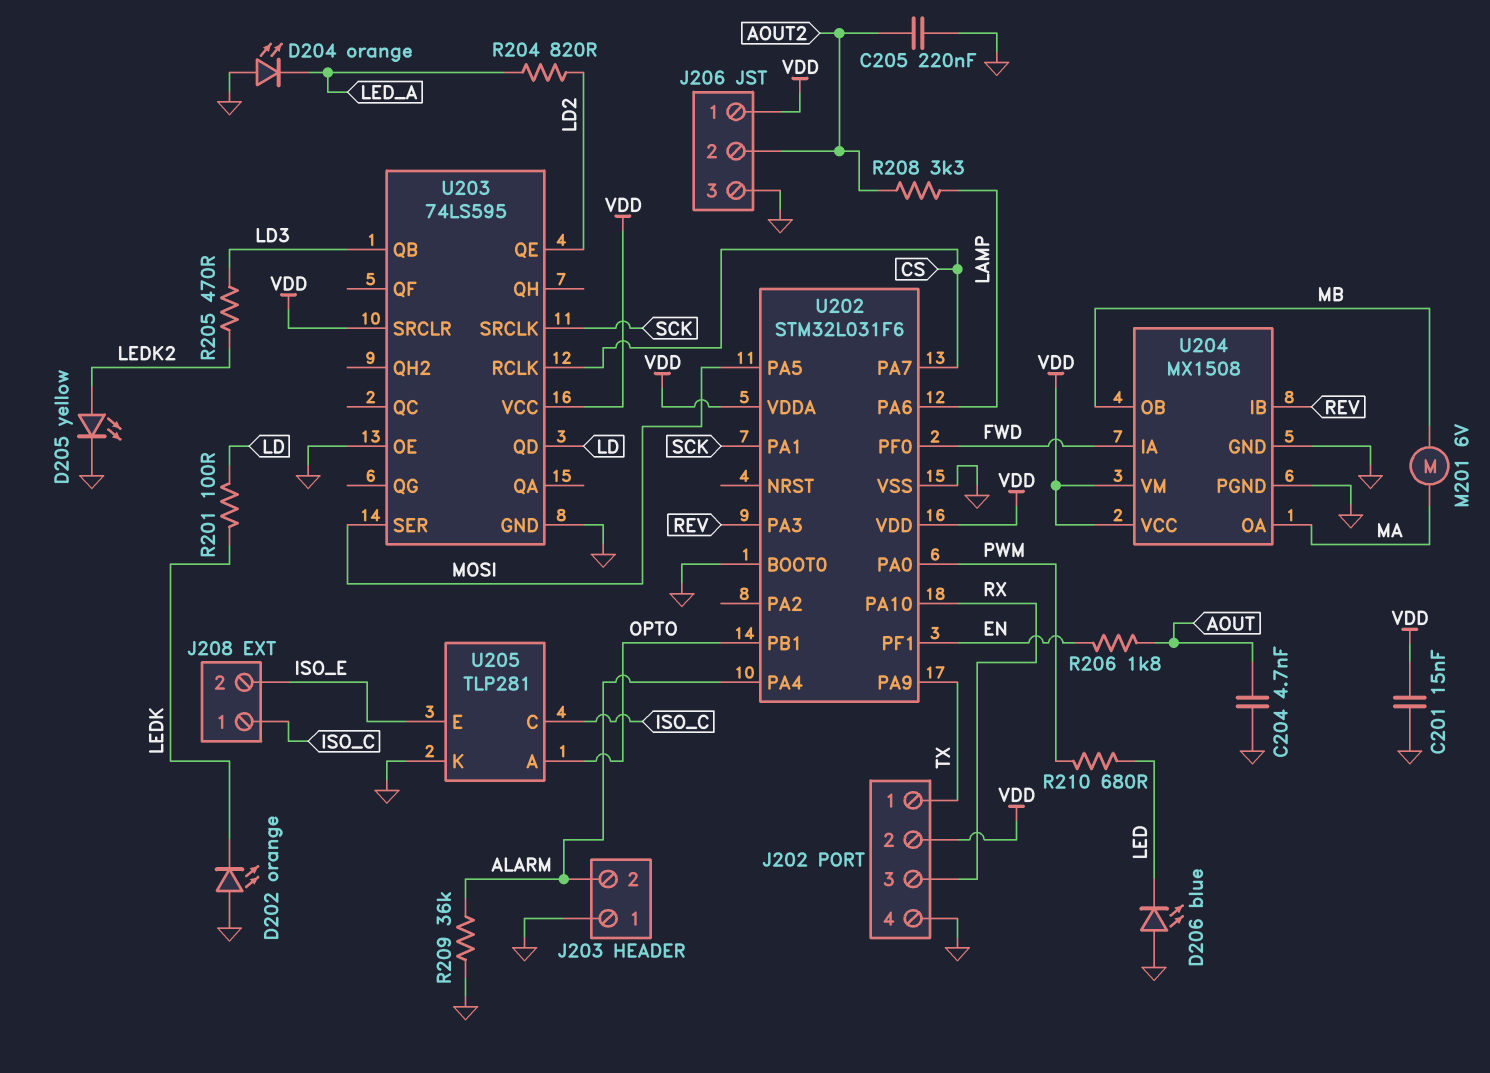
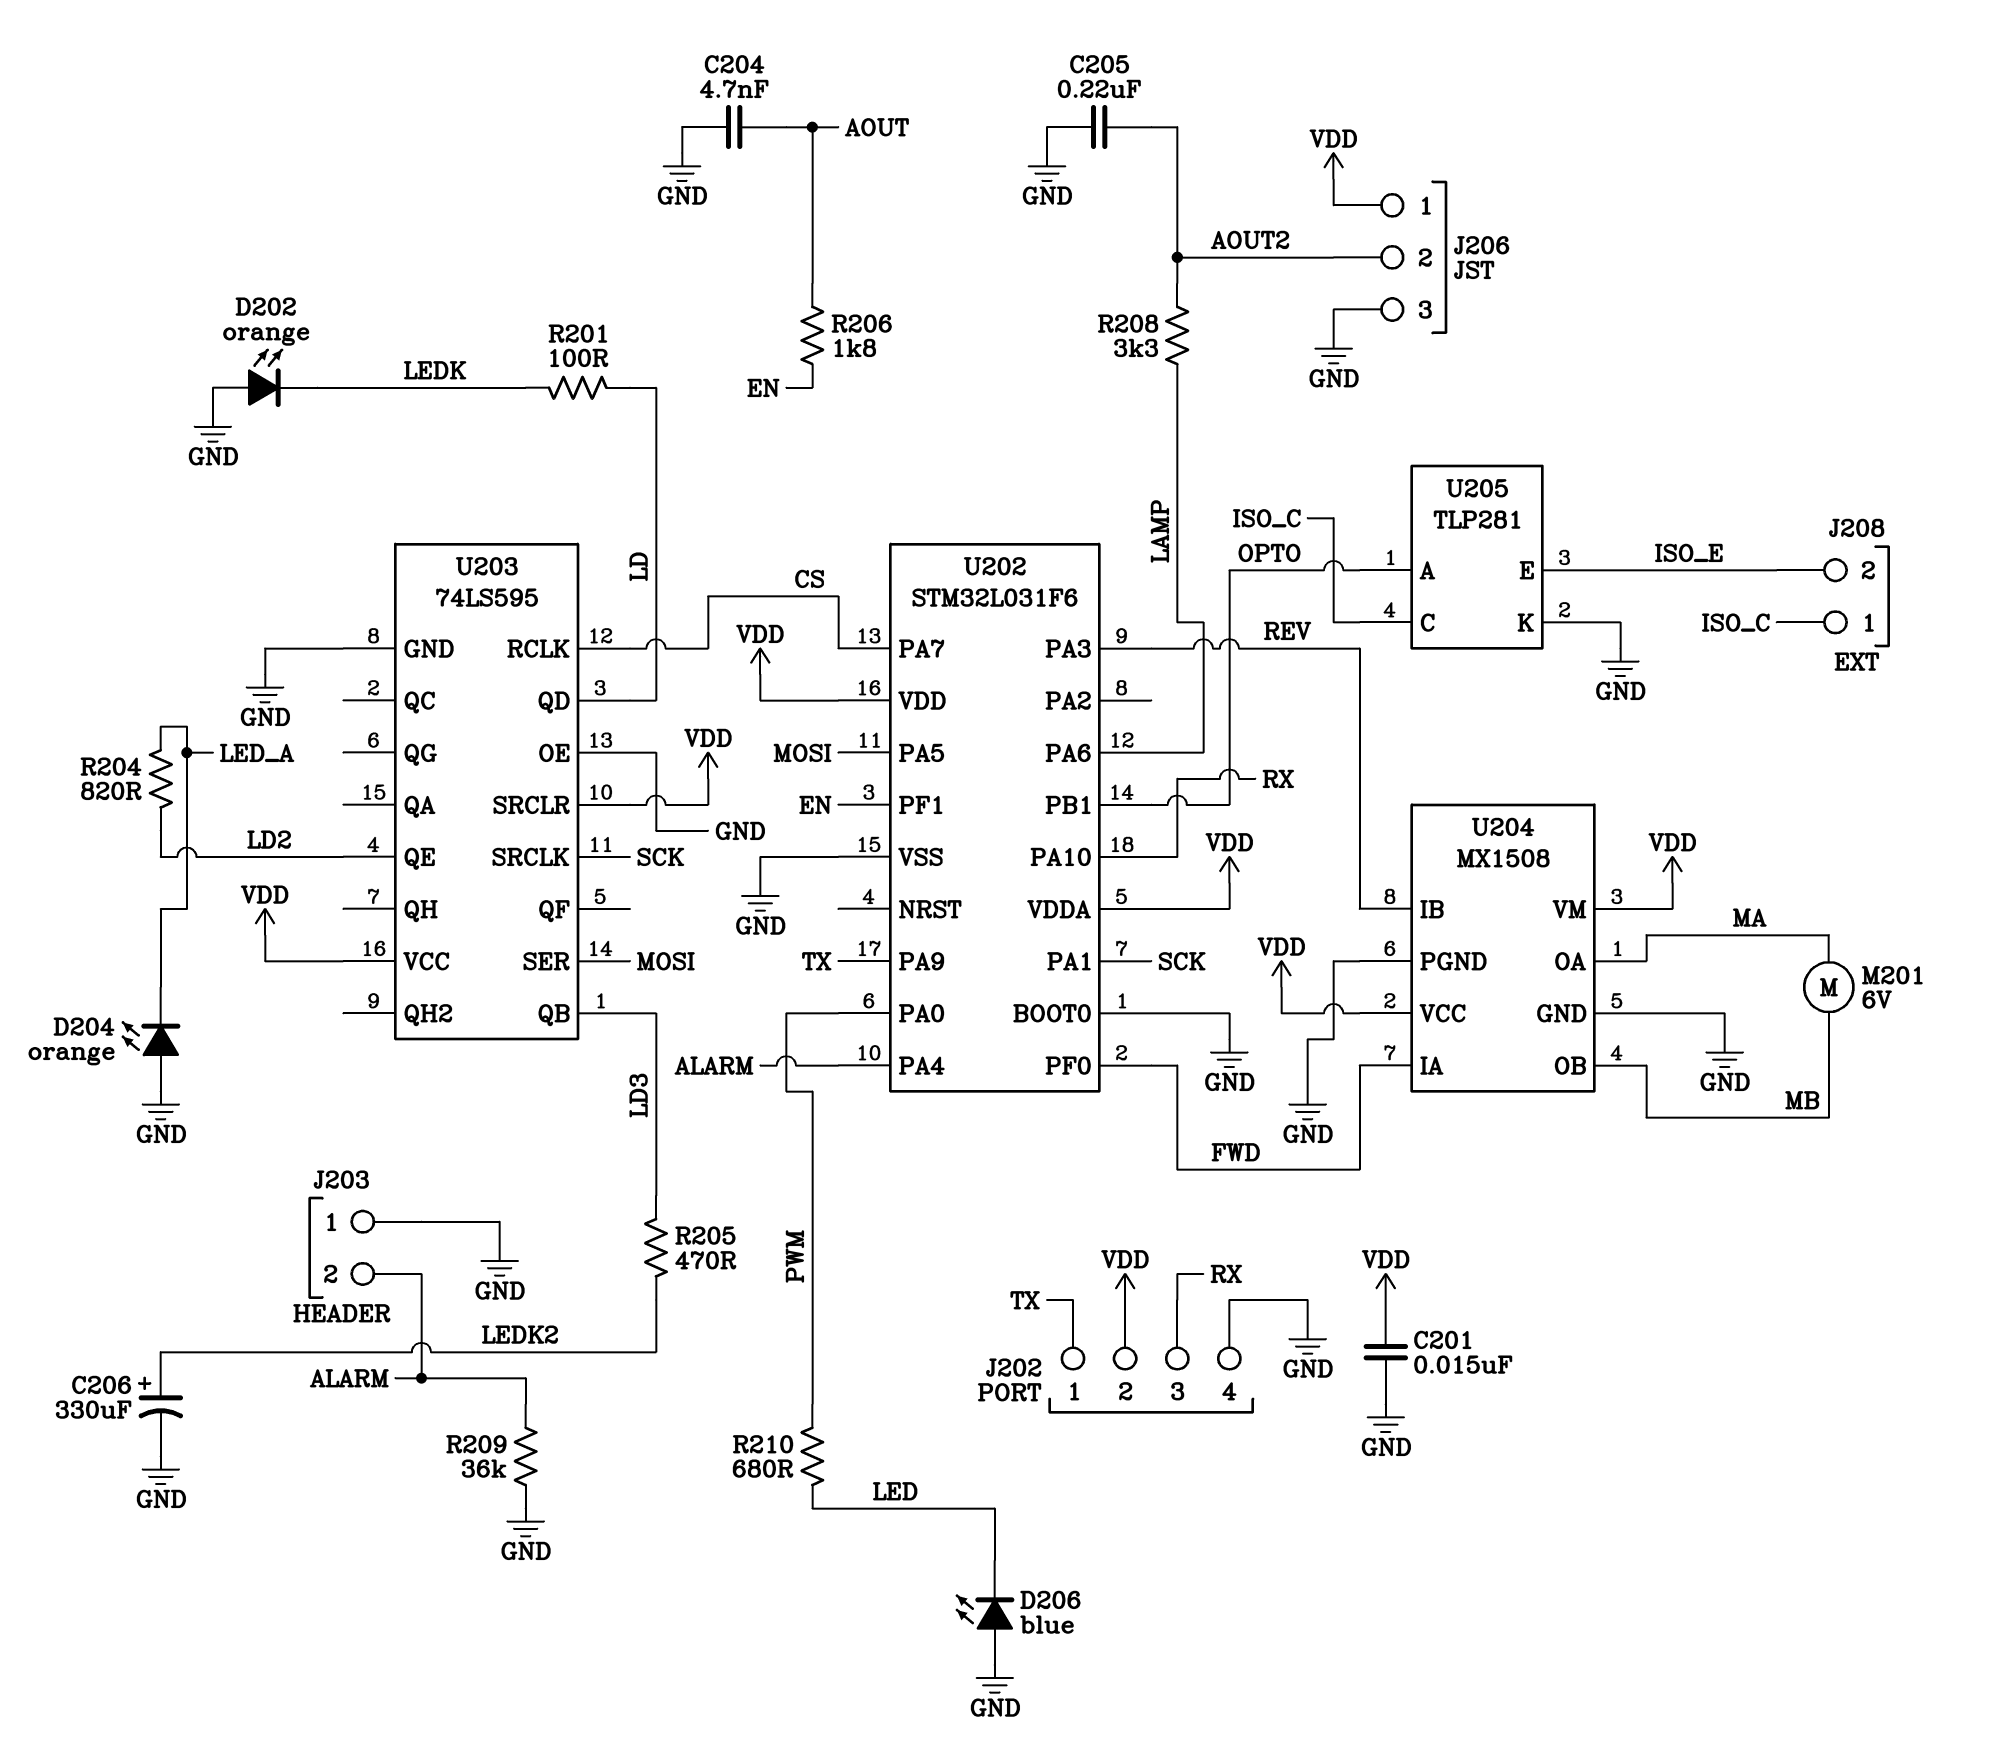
C206: none -> 330uF (plus LEDK2, minus GND)
D205: LED yellow (A LEDK2, K GND) -> none

